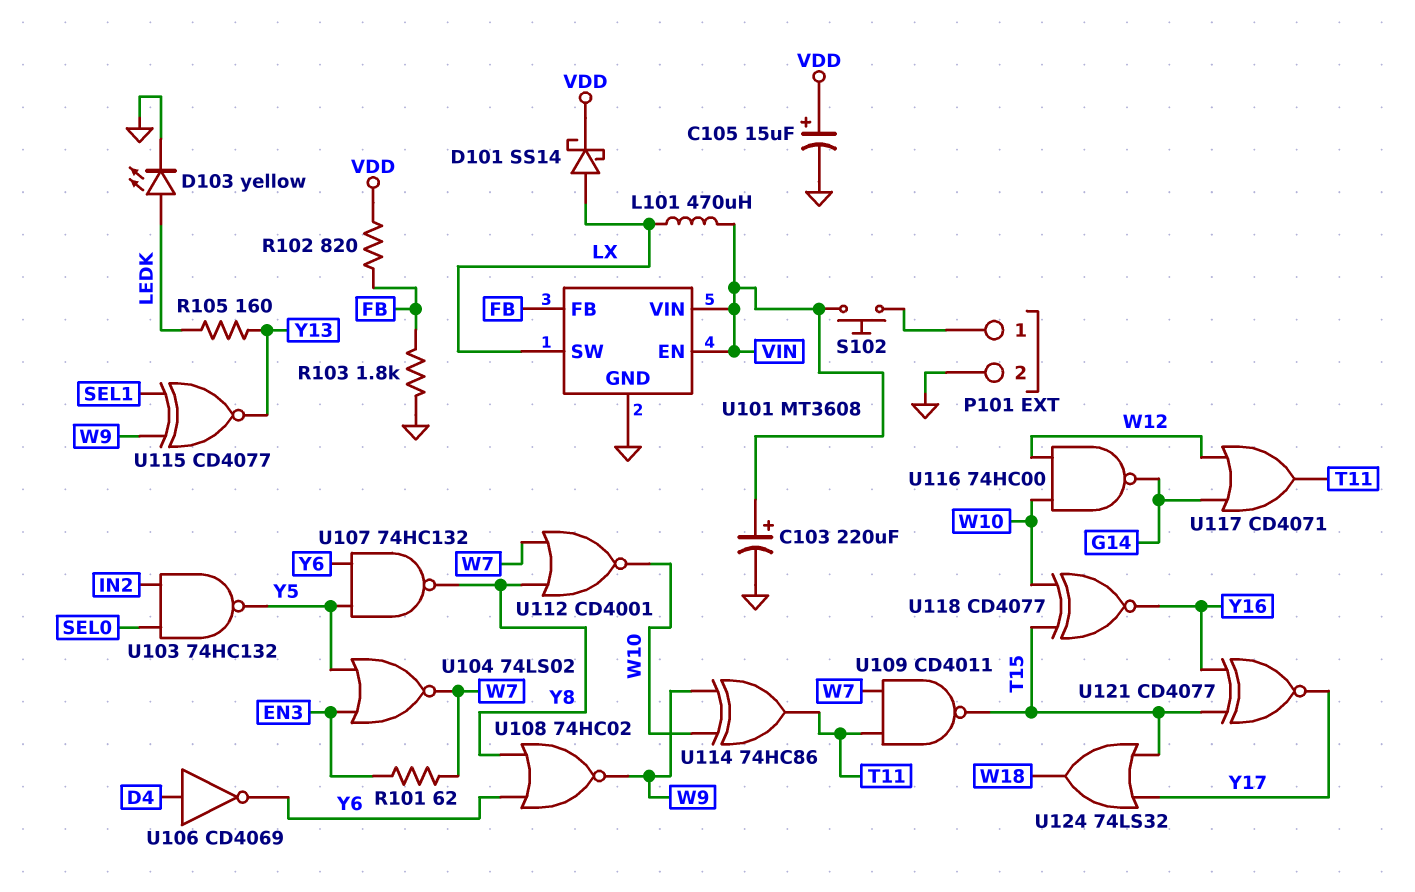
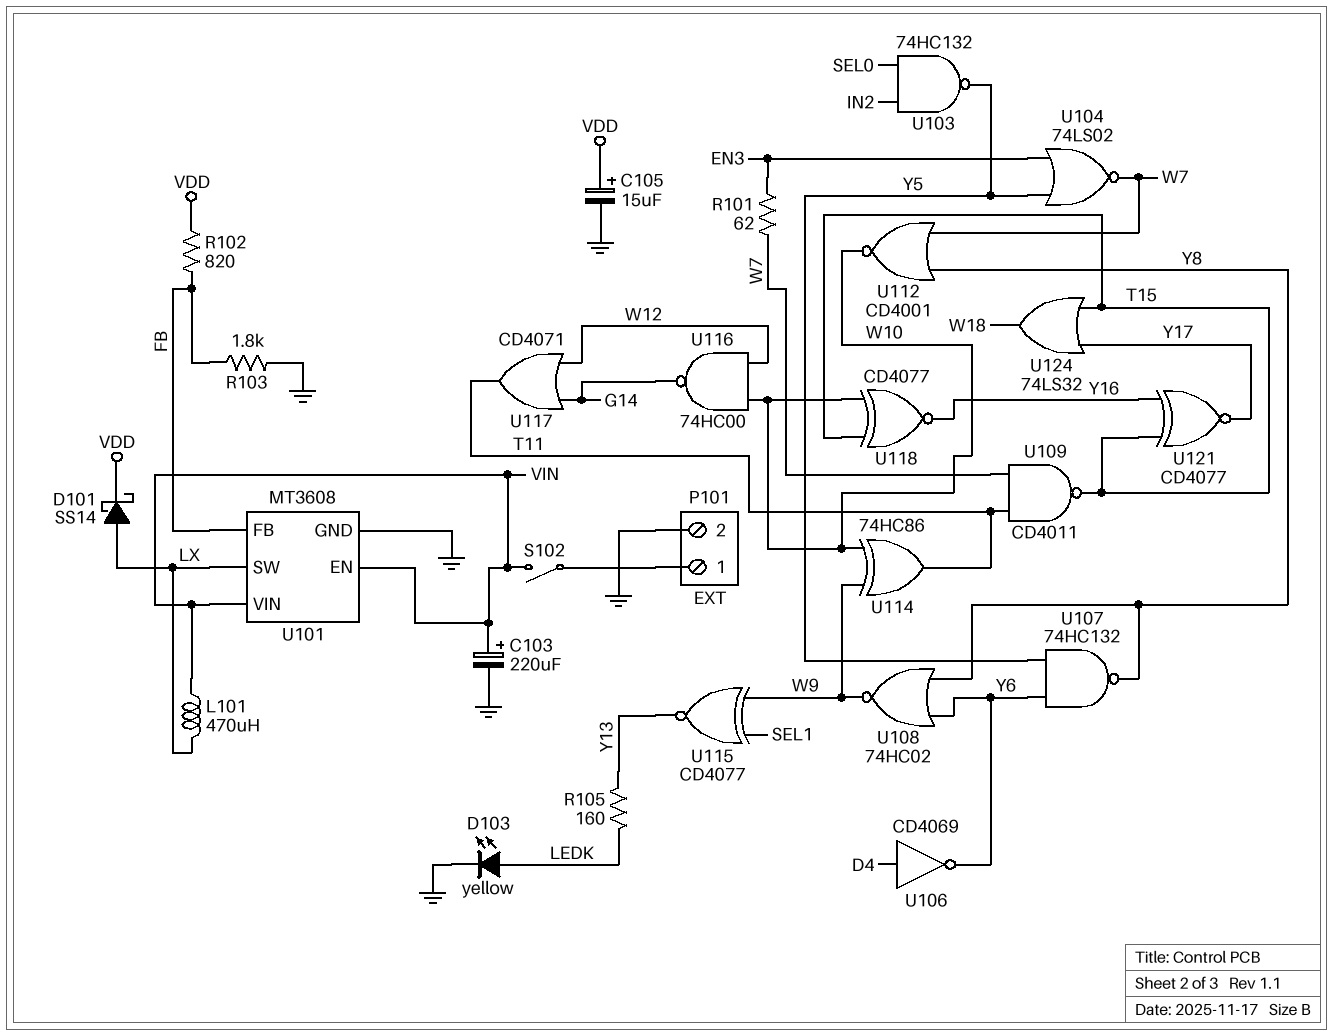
S102: button (P101/1, VIN) -> switch (P101/1, VIN)

